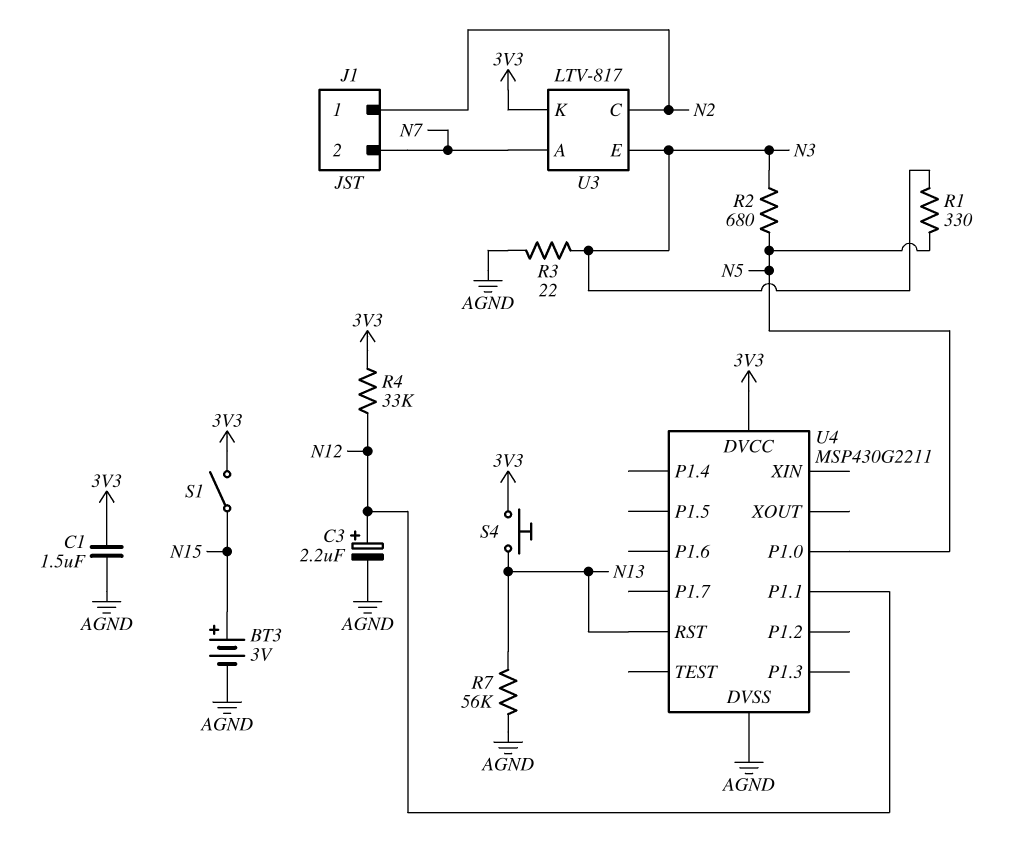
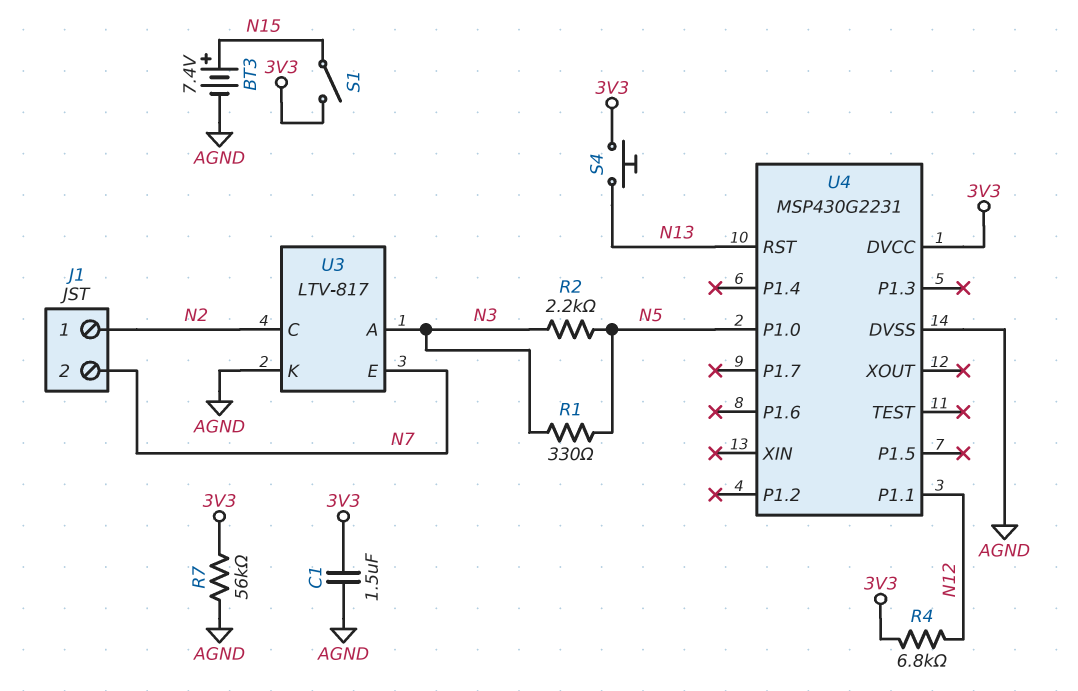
BT3: 3V (plus N15, minus AGND) -> 7.4V (plus N15, minus AGND)
C3: 2.2uF (plus N12, minus AGND) -> none
R2: 680 (N3, N5) -> 2.2k (N3, N5)
R3: 22 (AGND, N3) -> none
R4: 33k (3V3, N12) -> 6.8k (3V3, N12)
R7: 56k (AGND, N13) -> 56k (3V3, AGND)
U3 pin A: N7 -> N3
U3 pin E: N3 -> N7
U3 pin K: 3V3 -> AGND
U4: MSP430G2211 -> MSP430G2231

